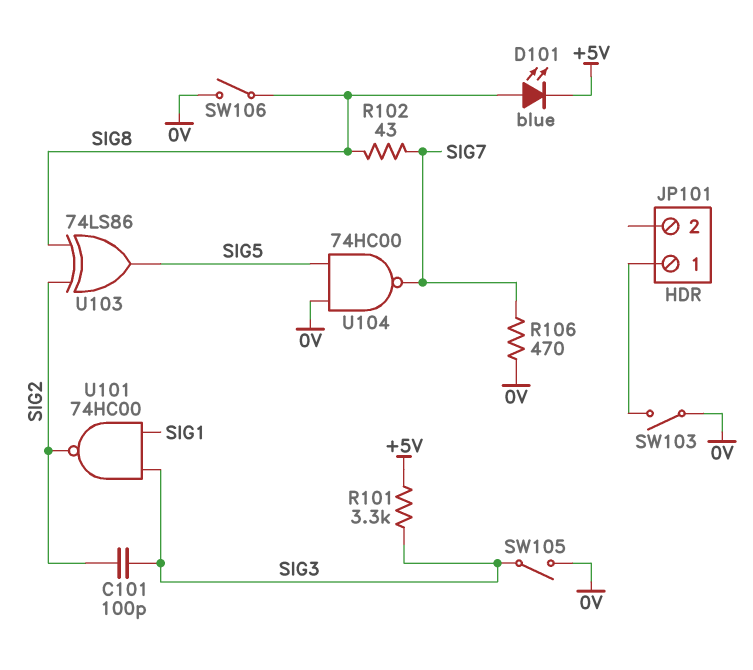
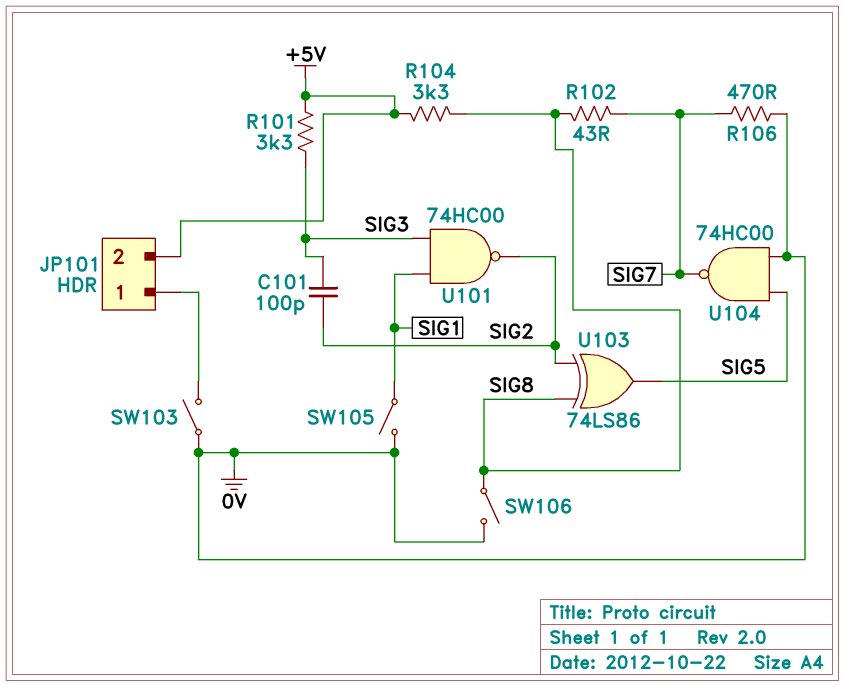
D101: LED blue (A SIG8, K +5V) -> none
JP101 pin 2: none -> +5V
R104: none -> 3.3k (+5V, SIG8)
SW105: switch (0V, SIG3) -> switch (0V, SIG1)

